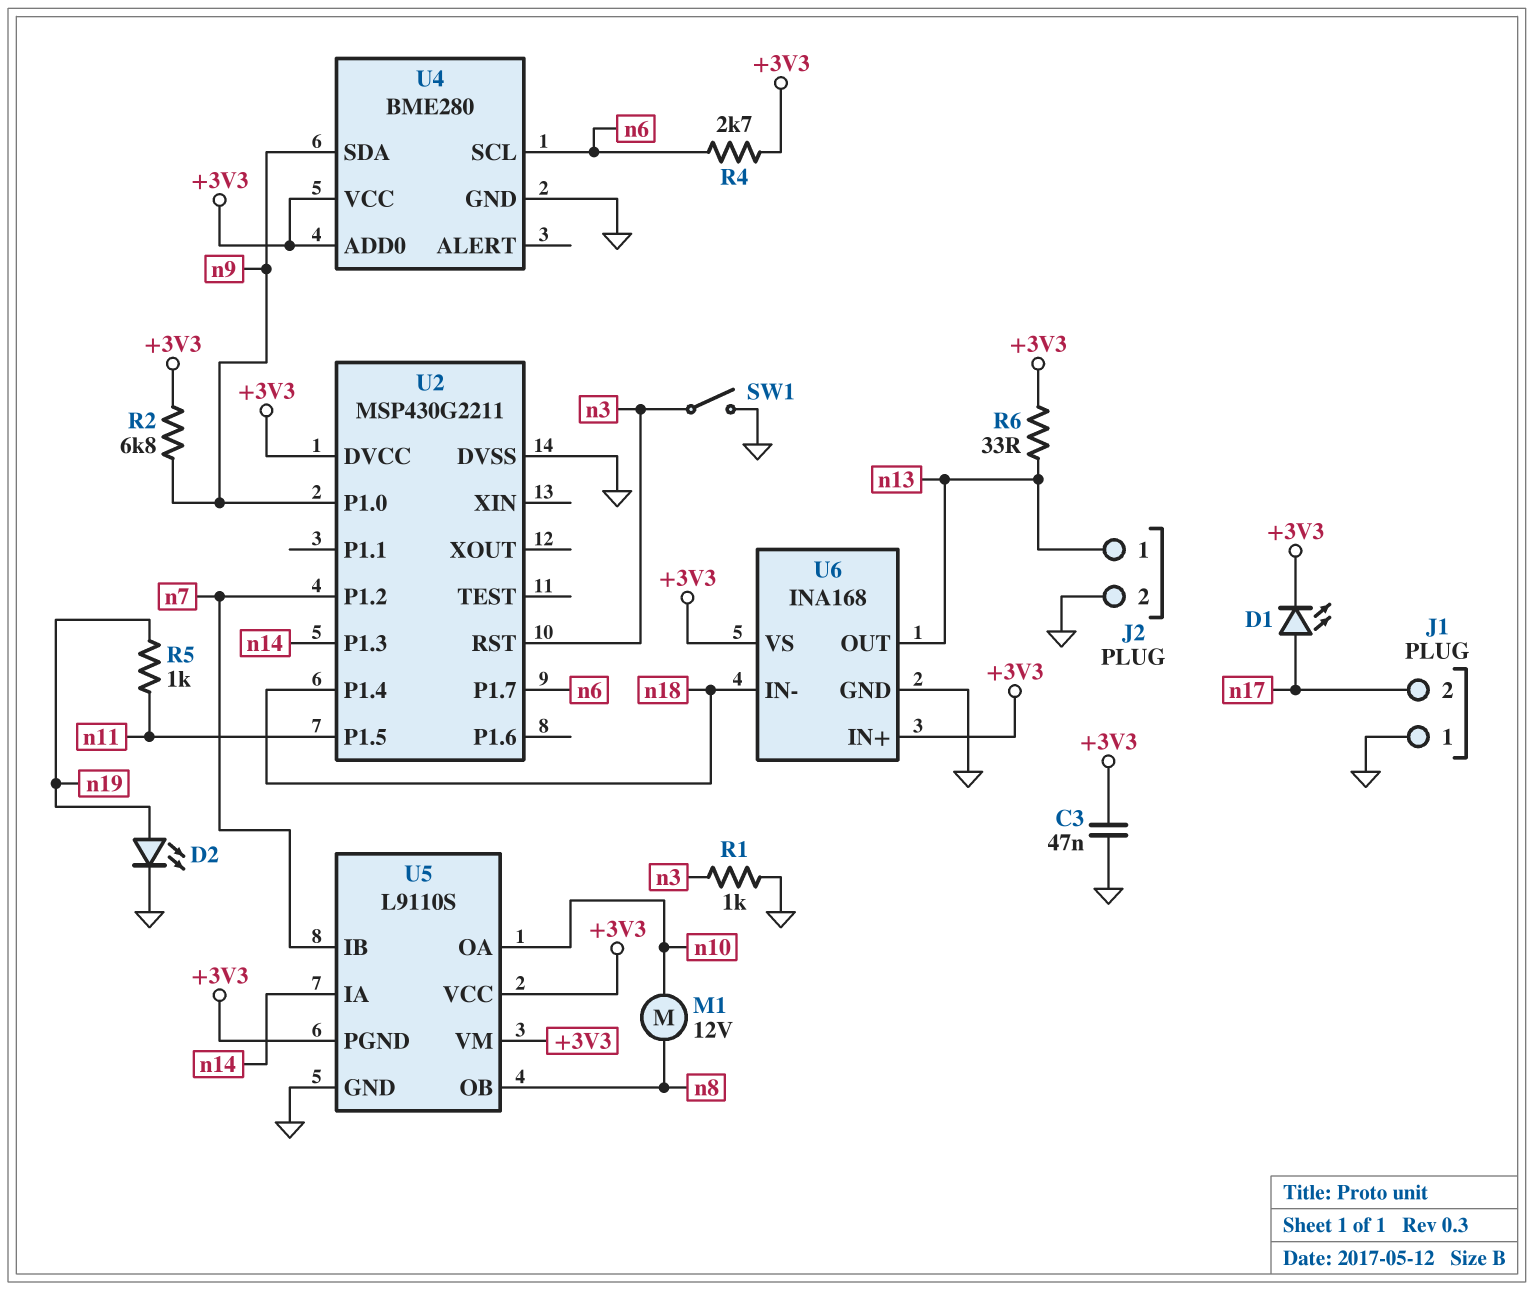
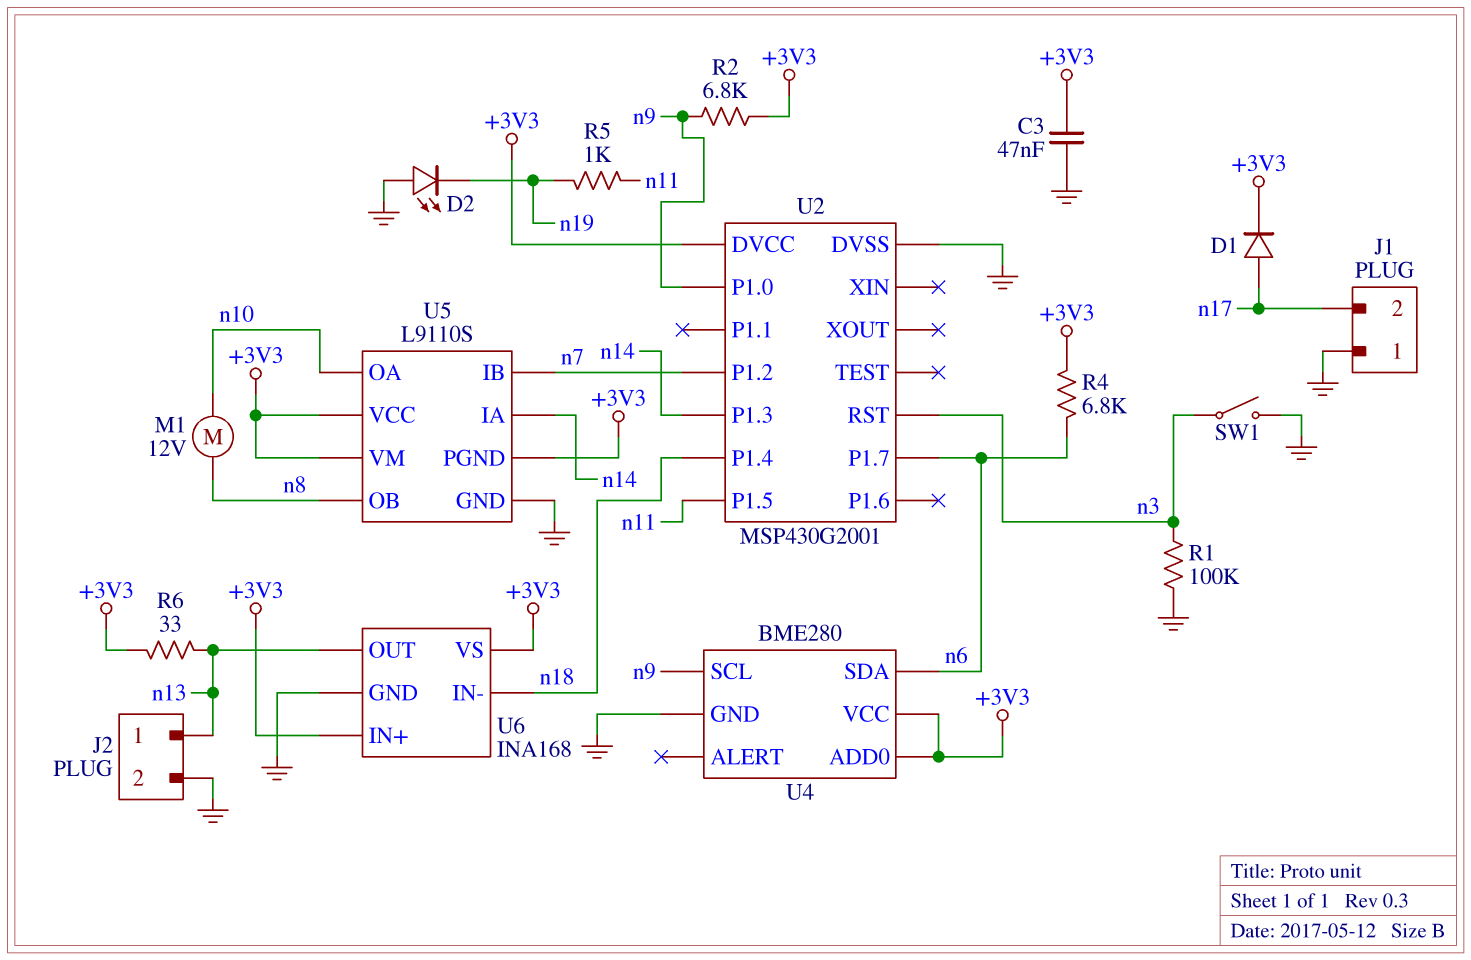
D1: LED (A n17, K +3V3) -> diode (A n17, K +3V3)
D2: LED (A n19, K GND) -> LED (A GND, K n19)
R1: 1k (GND, n3) -> 100k (GND, n3)
R4: 2.7k (+3V3, n6) -> 6.8k (+3V3, n6)
U2: MSP430G2211 -> MSP430G2001
U4 pin SCL: n6 -> n9
U4 pin SDA: n9 -> n6

